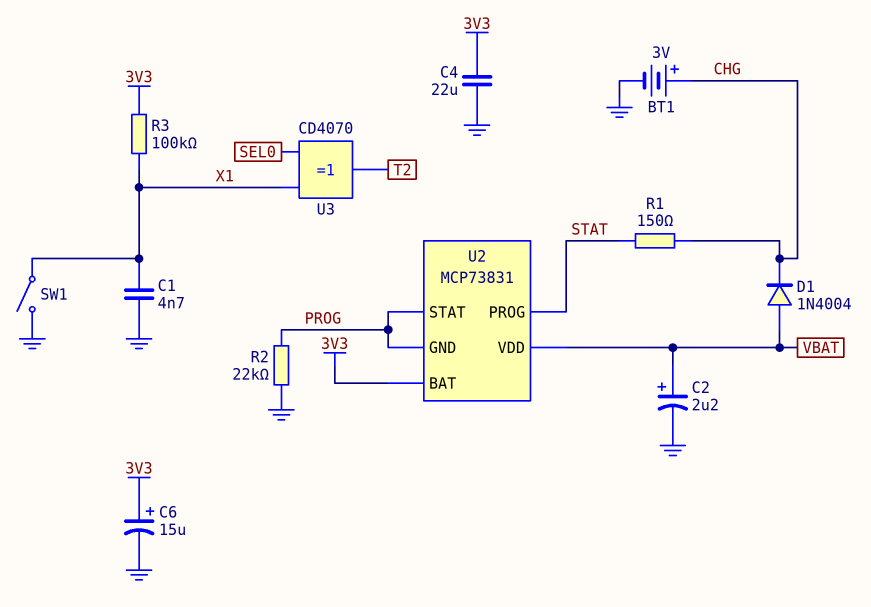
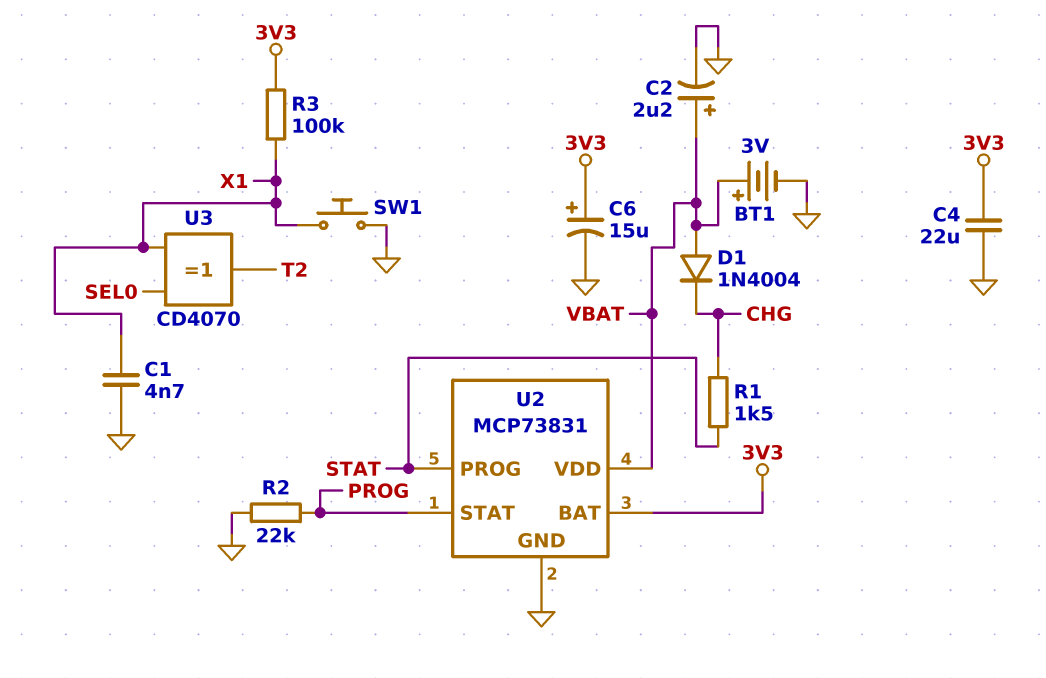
BT1: 3V (plus CHG, minus GND) -> 3V (plus VBAT, minus GND)
R1: 150 (CHG, STAT) -> 1.5k (CHG, STAT)
SW1: switch (GND, X1) -> button (GND, X1)
U2 pin GND: PROG -> GND

